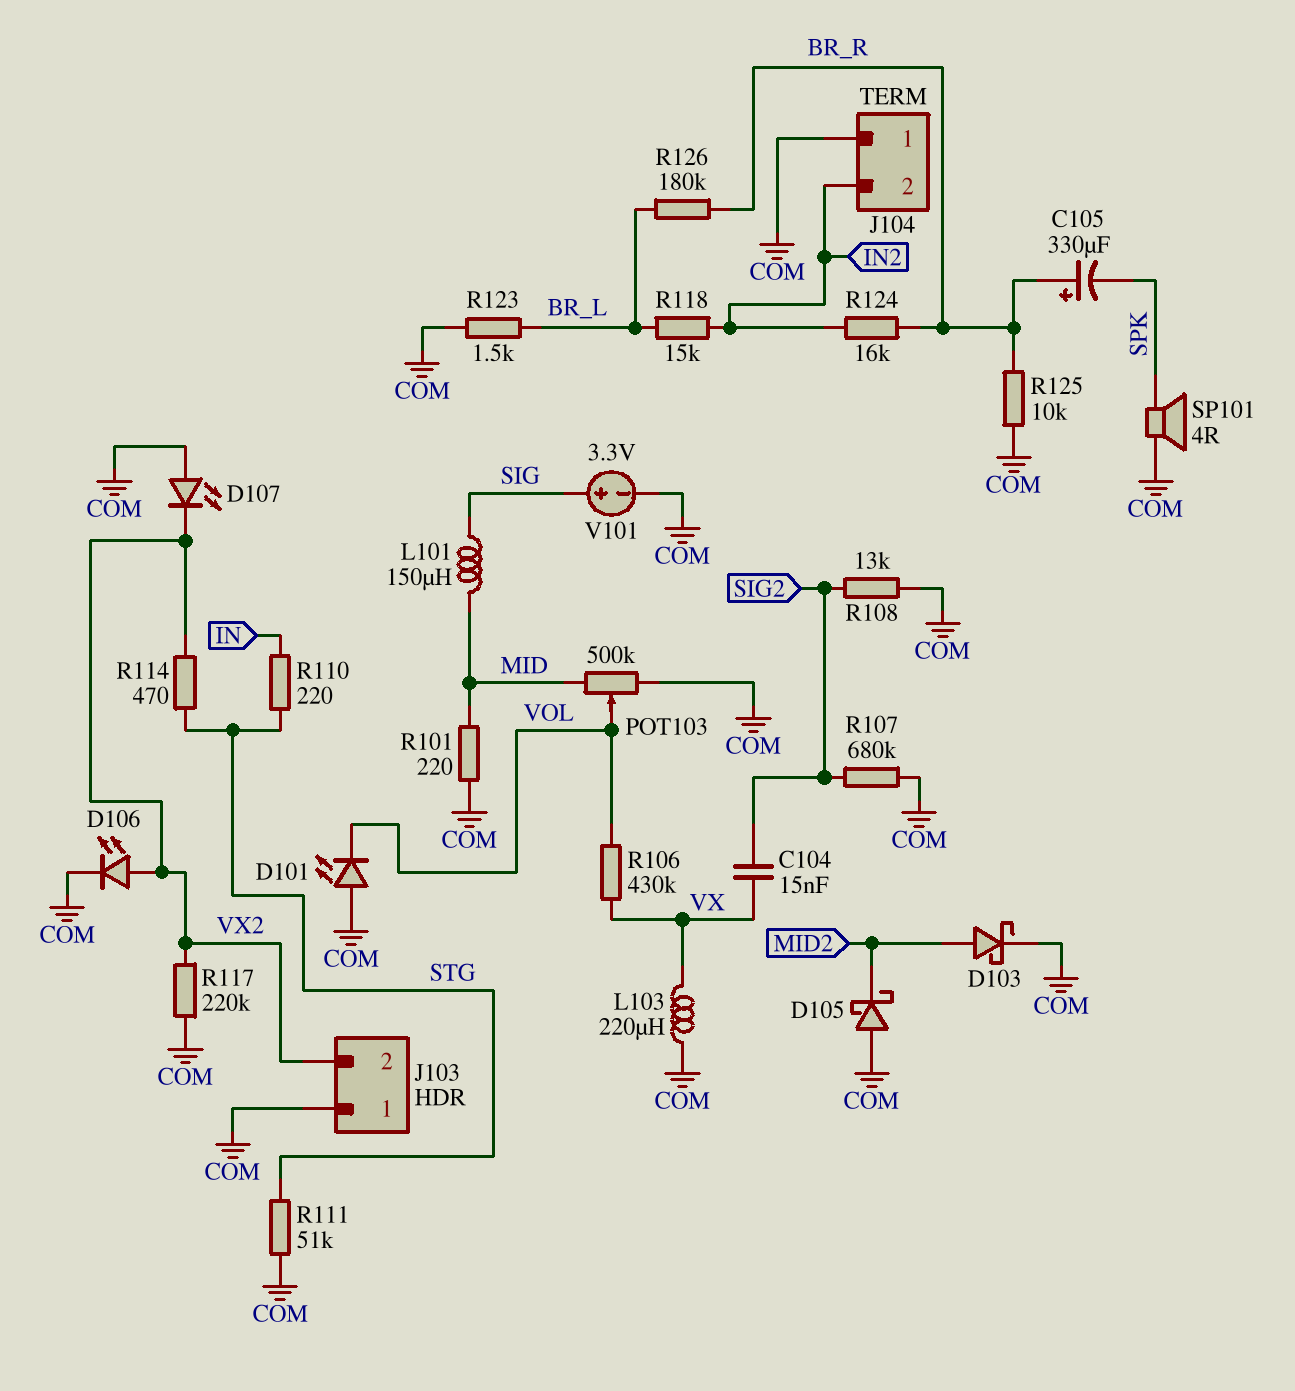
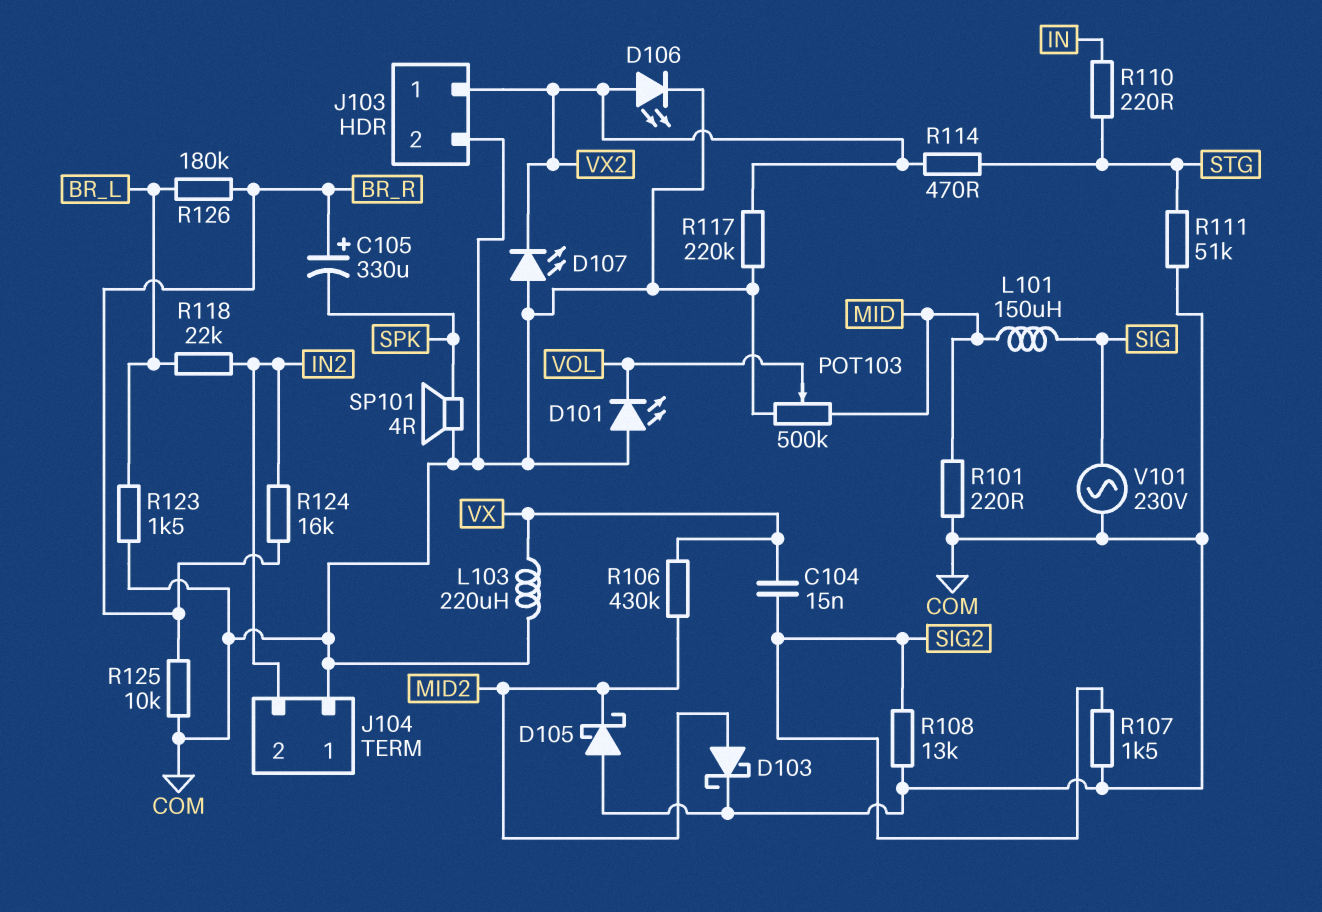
J103 pin 1: COM -> VX2
J103 pin 2: VX2 -> COM
R106: 430k (VOL, VX) -> 430k (MID2, VX)
R107: 680k (COM, SIG2) -> 1.5k (COM, SIG2)
R118: 15k (BR_L, IN2) -> 22k (BR_L, IN2)
V101: 3.3V (plus SIG, minus COM) -> AC 230V (COM, SIG)

